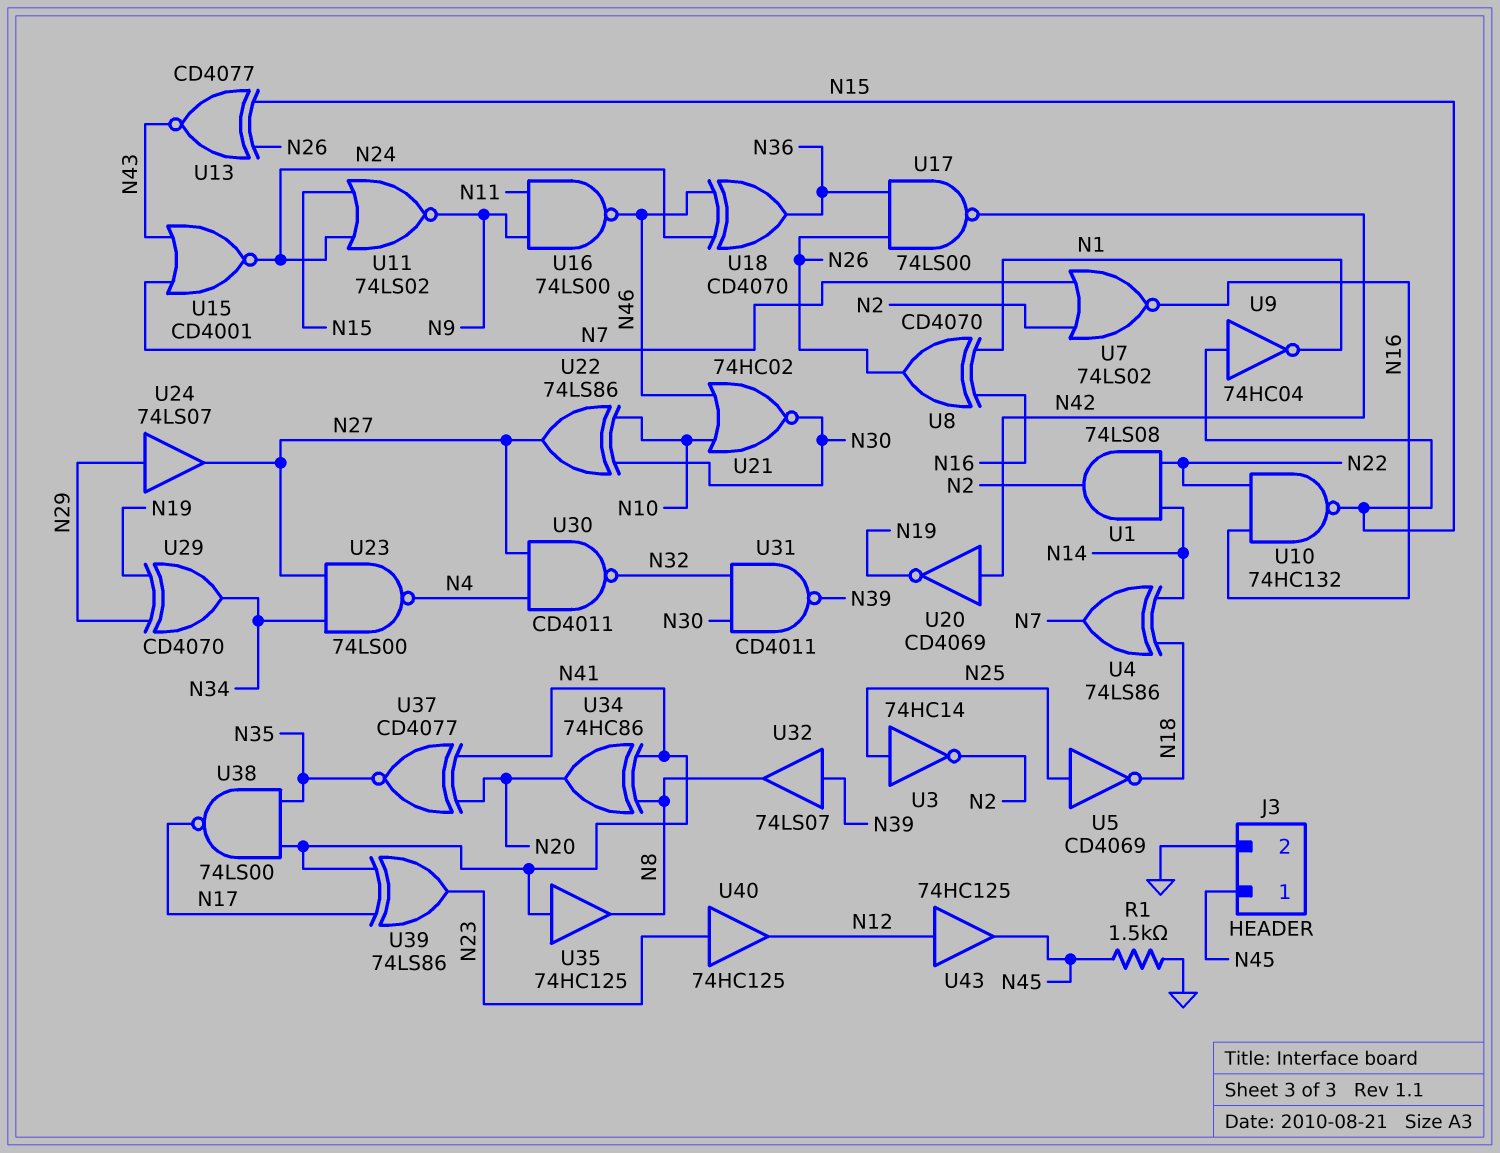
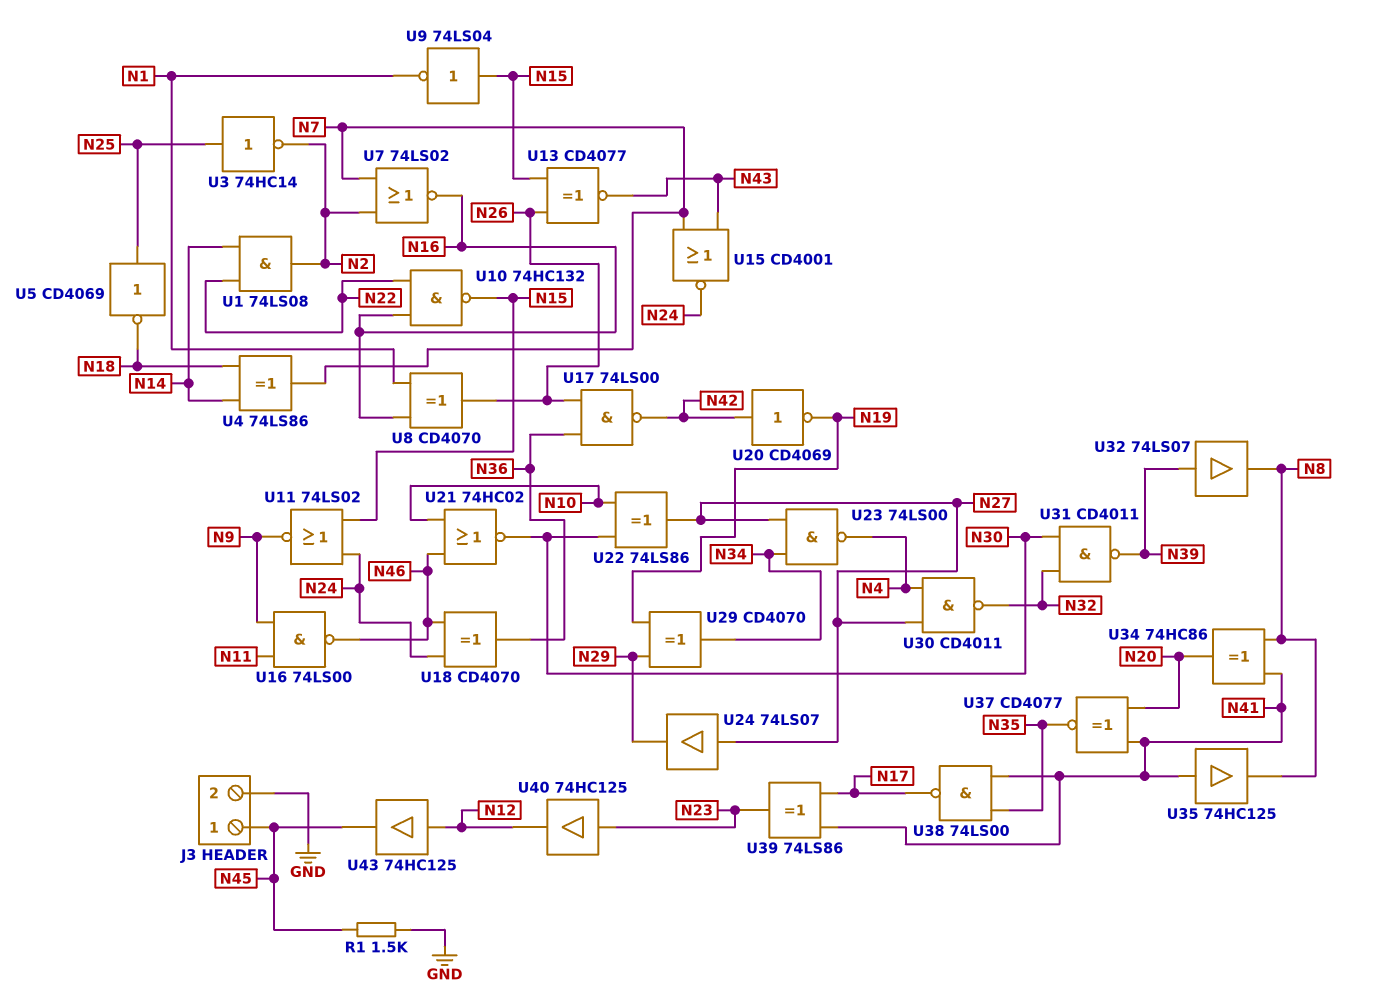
U9: NOT 74HC04 (in N15, out N1) -> NOT 74LS04 (in N15, out N1)
U24: buffer 74LS07 (in N29, out N27) -> buffer 74LS07 (in N27, out N29)

